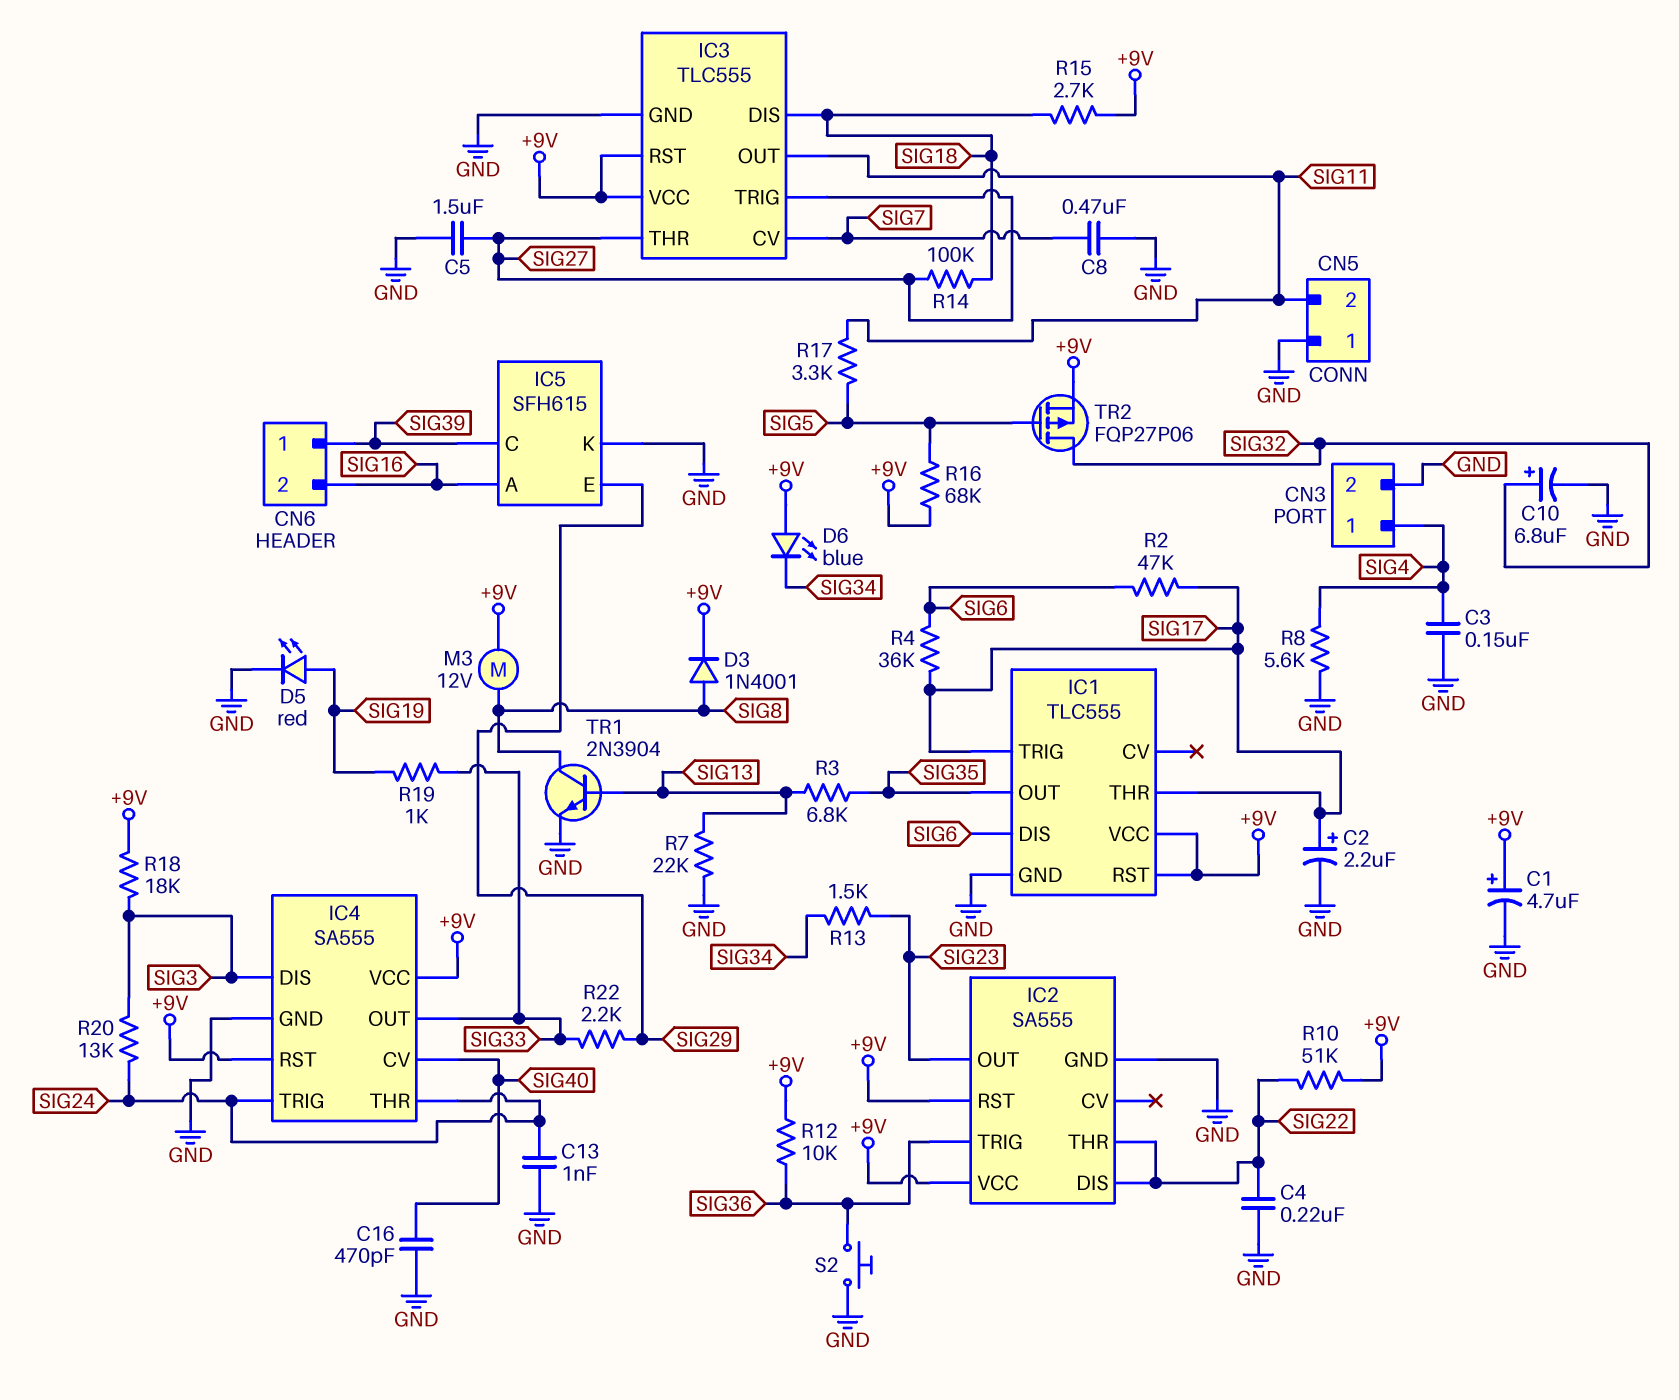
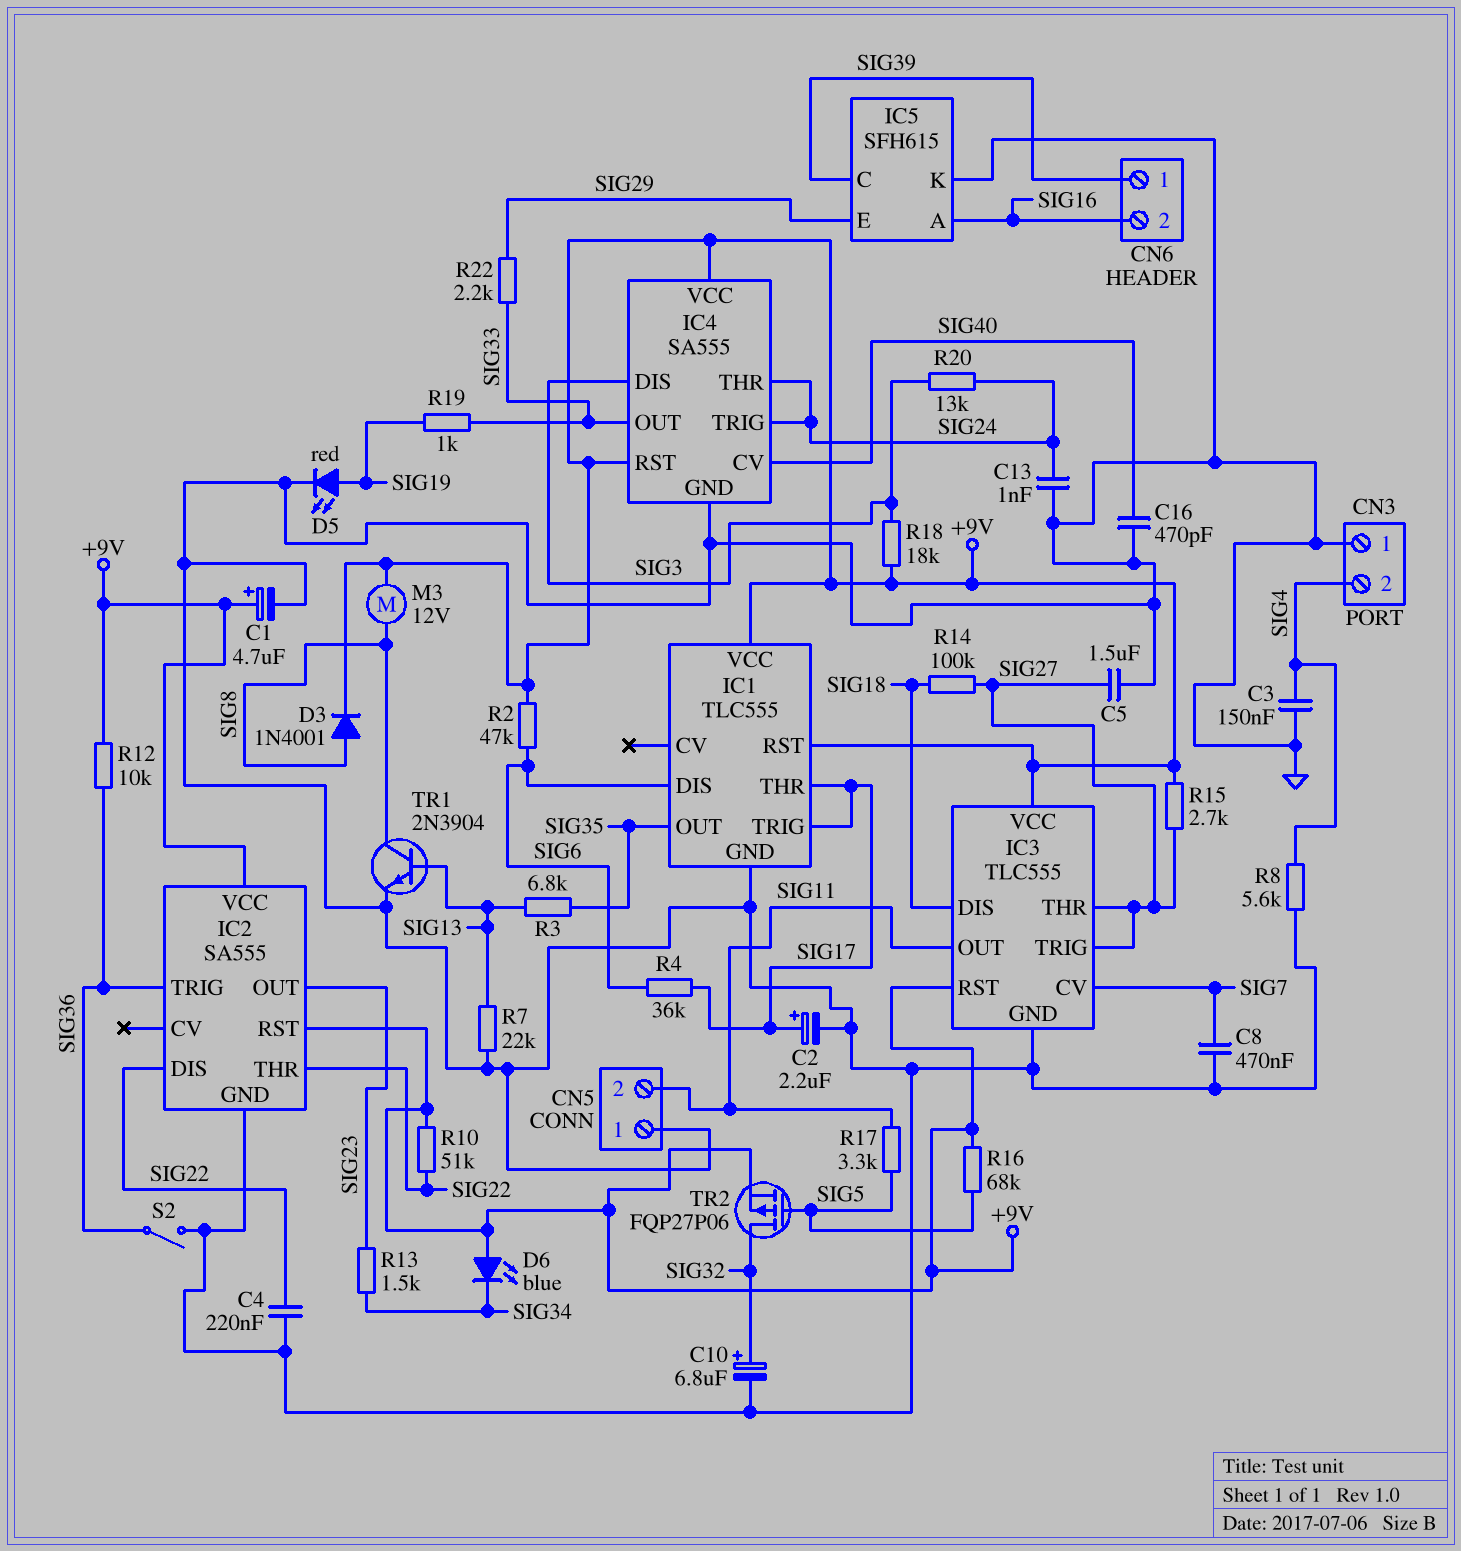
CN3 pin 1: SIG4 -> GND
CN3 pin 2: GND -> SIG4
R2: 47k (SIG6, SIG17) -> 47k (+9V, SIG6)
R15: 2.7k (+9V, SIG18) -> 2.7k (+9V, SIG27)
S2: button (GND, SIG36) -> switch (GND, SIG36)

